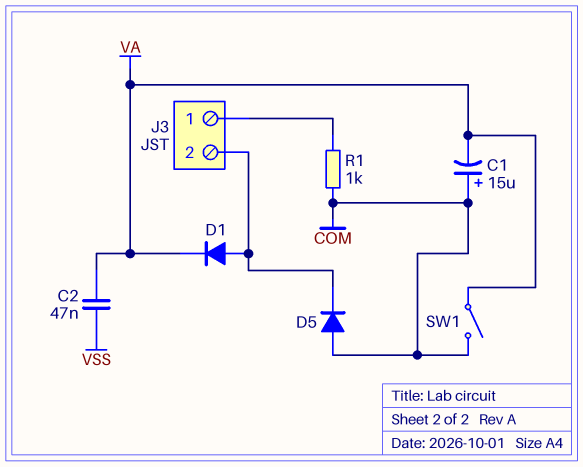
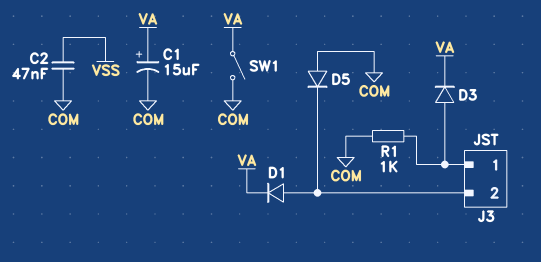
C1: 15uF (plus COM, minus VA) -> 15uF (plus VA, minus COM)
C2: 47nF (VA, VSS) -> 47nF (COM, VSS)
D3: none -> diode (A J3/1, K VA)

